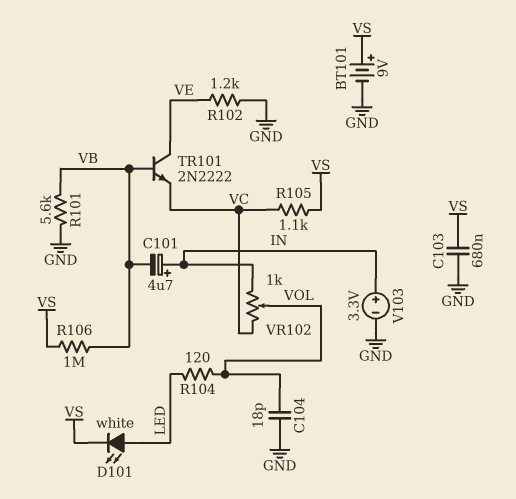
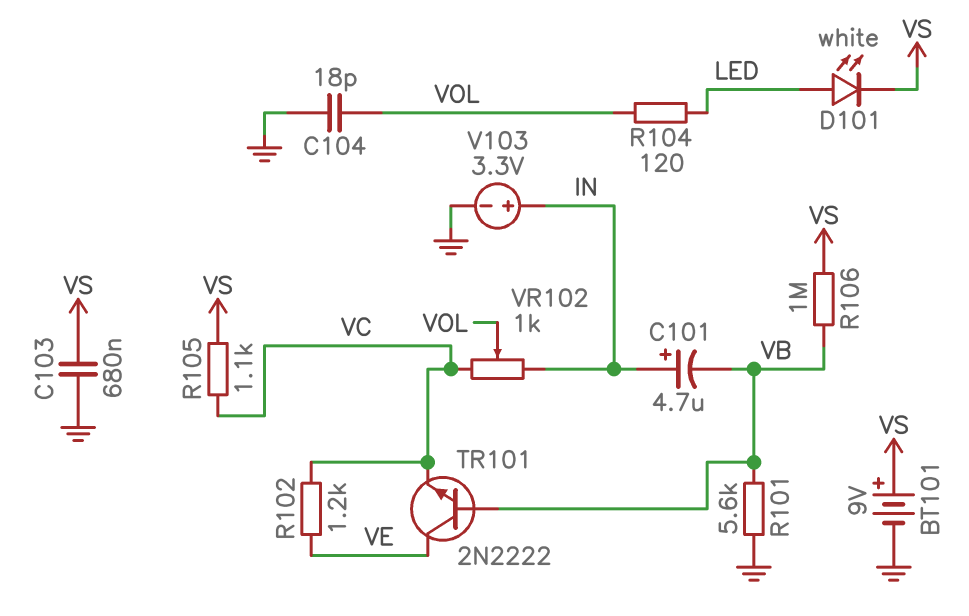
R102: 1.2k (GND, VE) -> 1.2k (VC, VE)

